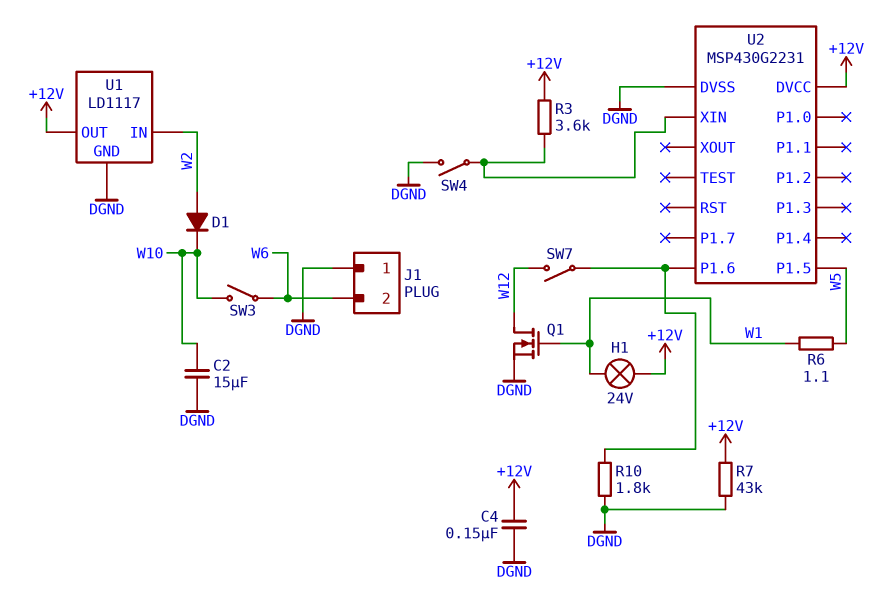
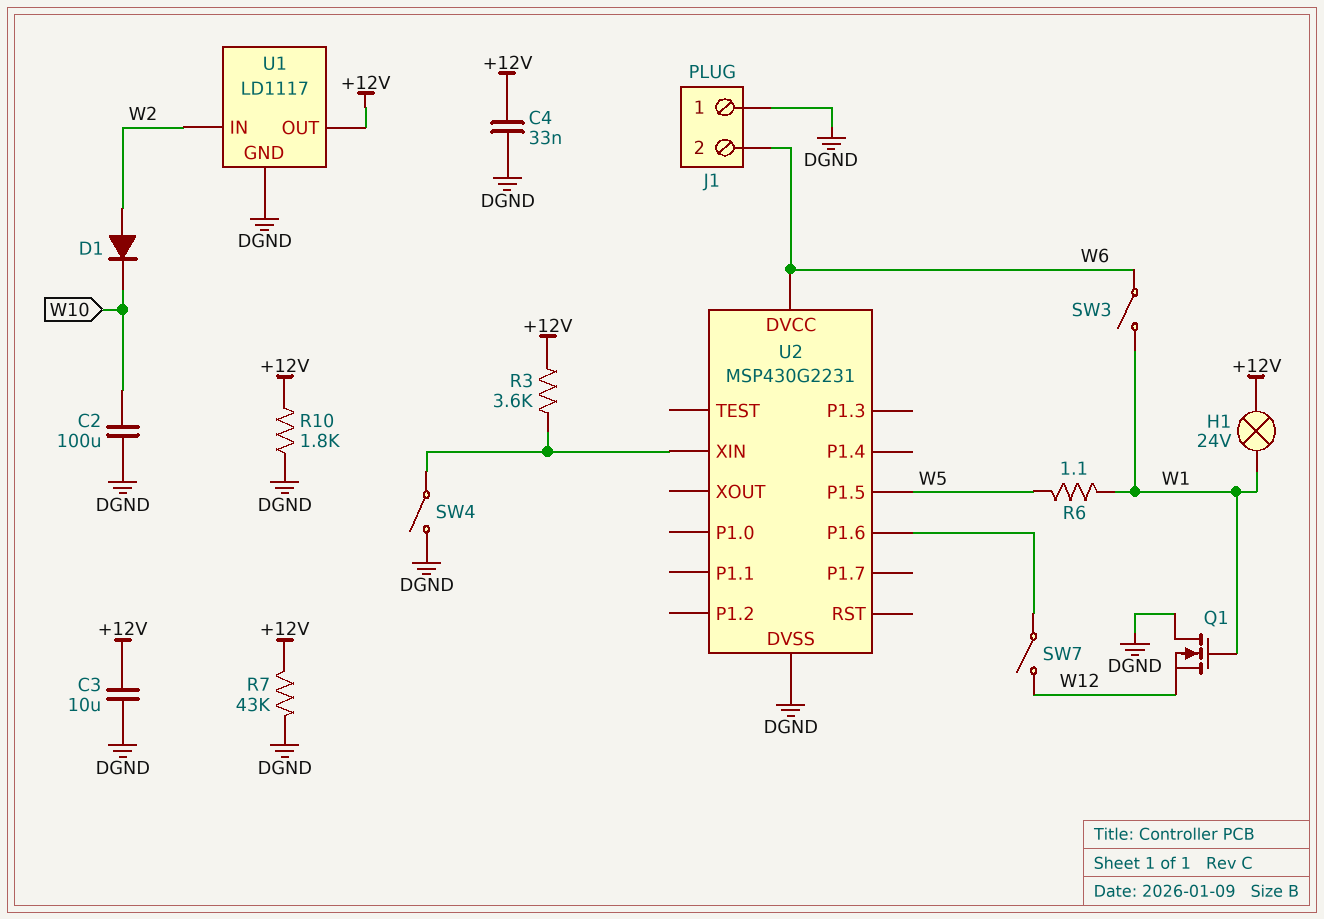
C2: 15uF (DGND, W10) -> 100uF (DGND, W10)
C3: none -> 10uF (+12V, DGND)
C4: 150nF (+12V, DGND) -> 33nF (+12V, DGND)
Q1: NMOS (G W1, D W12, S DGND) -> NMOS (G W1, D DGND, S W12)
R10: 1.8k (DGND, U2/P1.6) -> 1.8k (+12V, DGND)
SW3: switch (W6, W10) -> switch (W1, W6)
U2 pin DVCC: +12V -> W6

